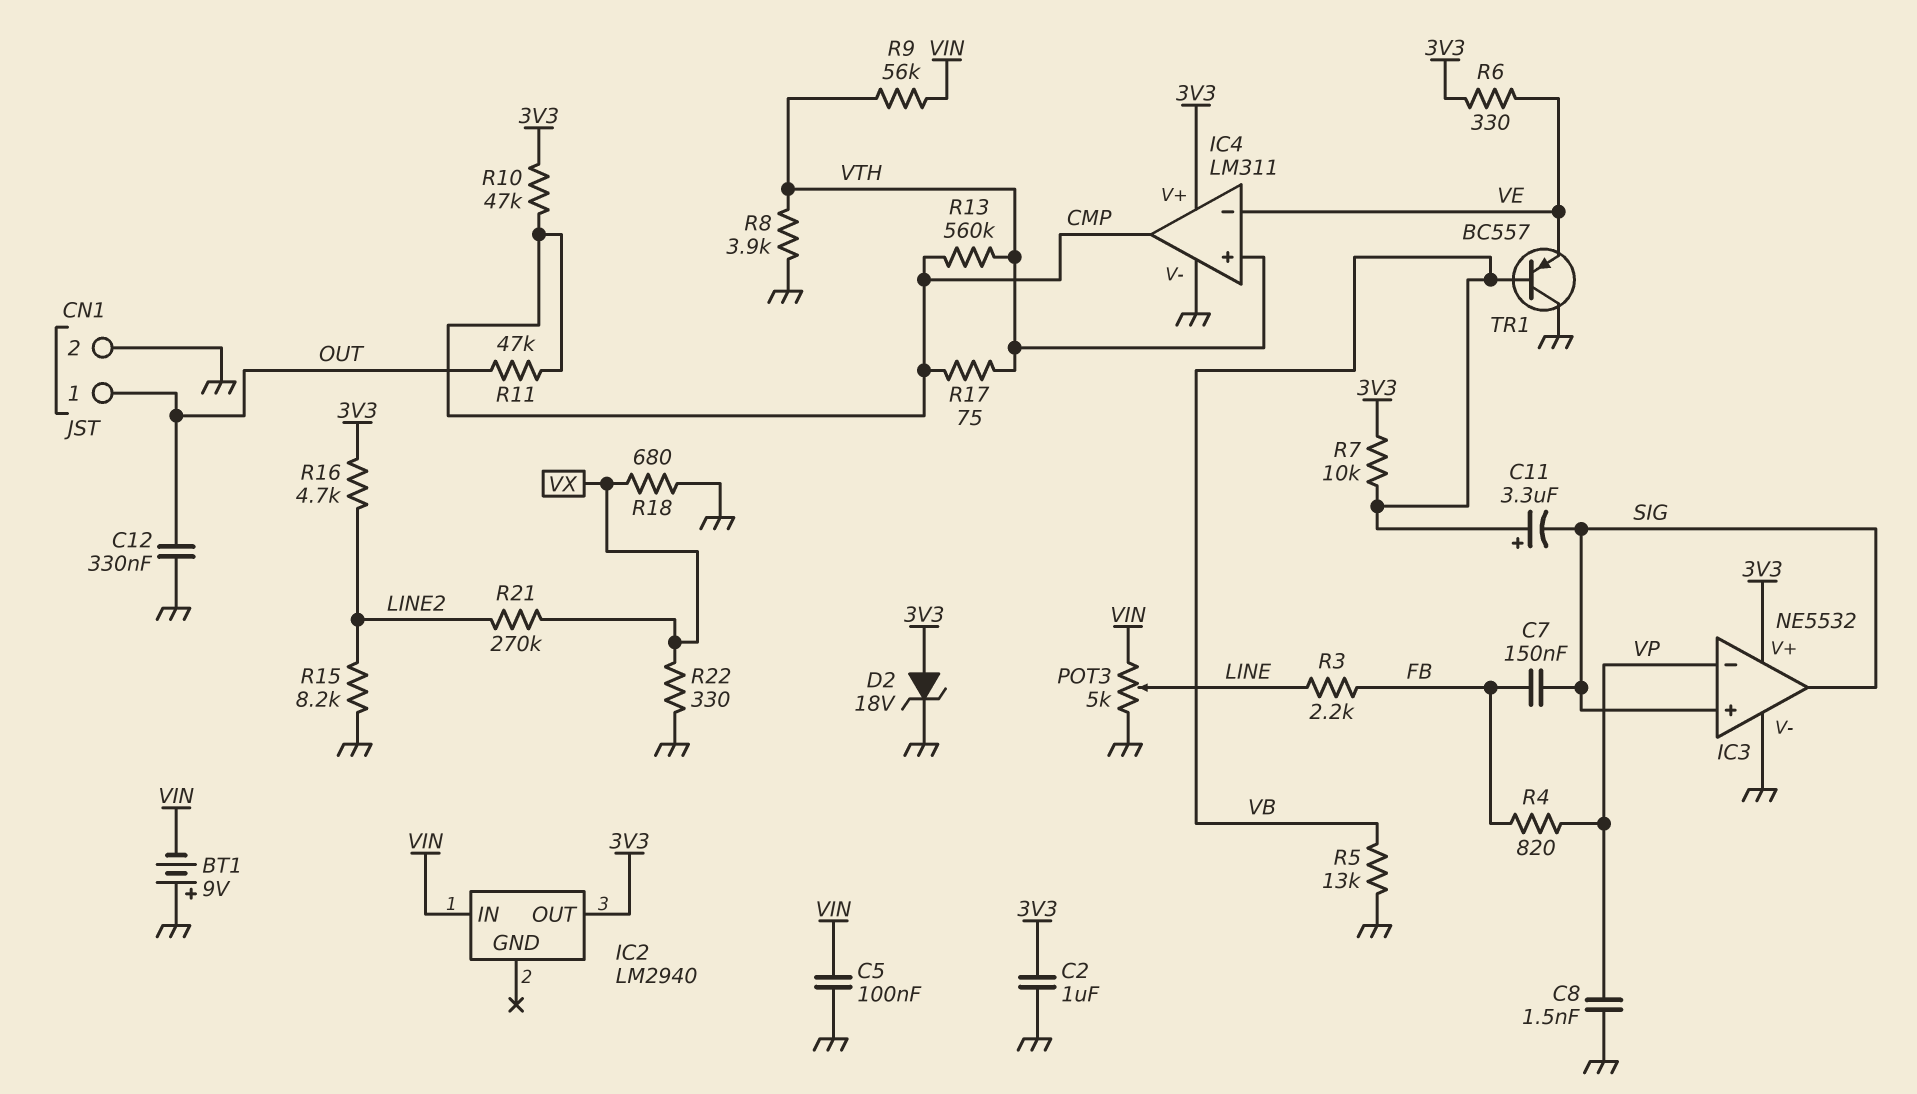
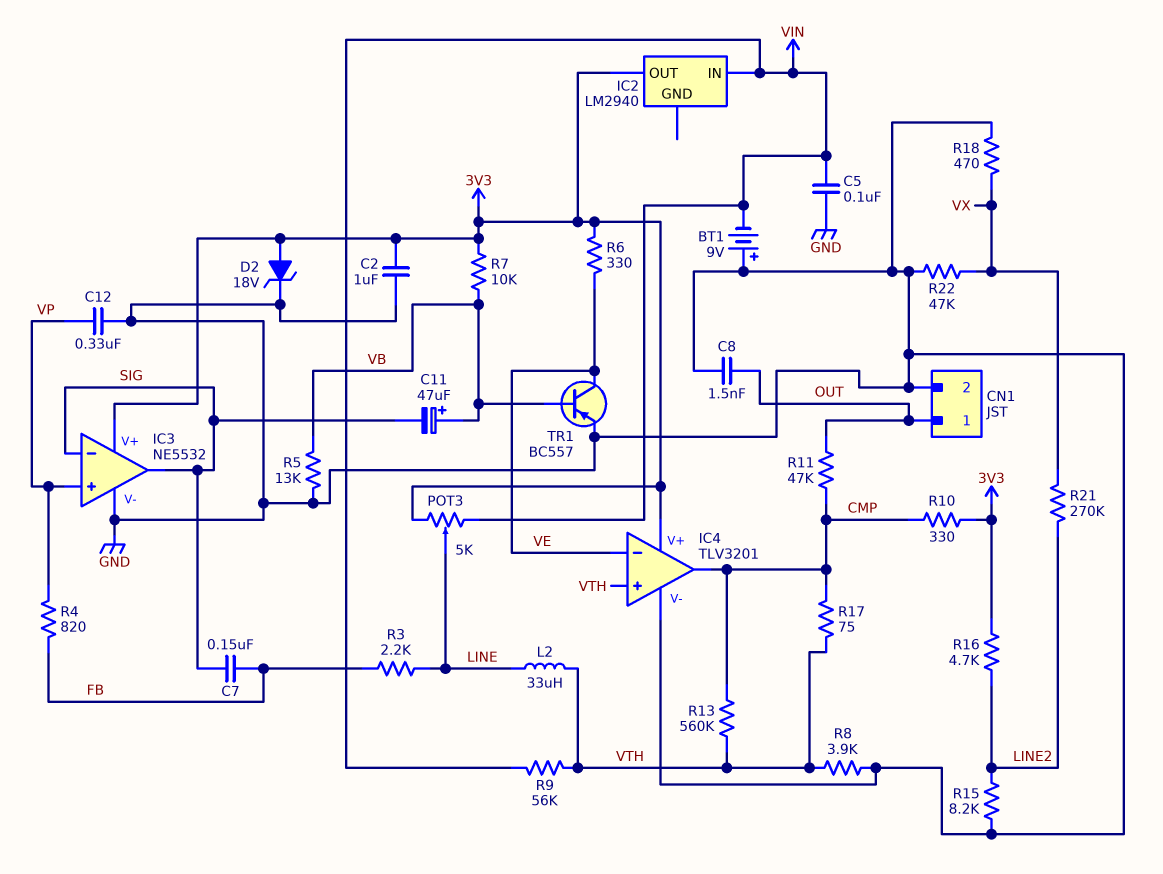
C8: 1.5nF (GND, VP) -> 1.5nF (GND, OUT)
C11: 3.3uF (plus VB, minus SIG) -> 47uF (plus VB, minus SIG)
C12: 330nF (GND, OUT) -> 330nF (GND, VP)
IC3 pin in+: SIG -> VP
IC3 pin in-: VP -> SIG
IC4: LM311 -> TLV3201
L2: none -> 33uH (LINE, VTH)
POT3: 5k (GND, VIN, wiper LINE) -> 5k (3V3, VIN, wiper LINE)
R10: 47k (3V3, CMP) -> 330 (3V3, CMP)
R18: 680 (GND, VX) -> 470 (GND, VX)
R22: 330 (GND, VX) -> 47k (GND, VX)
TR1: PNP BC557 (B VB, C GND, E VE) -> PNP BC557 (B VB, C VE, E GND)

